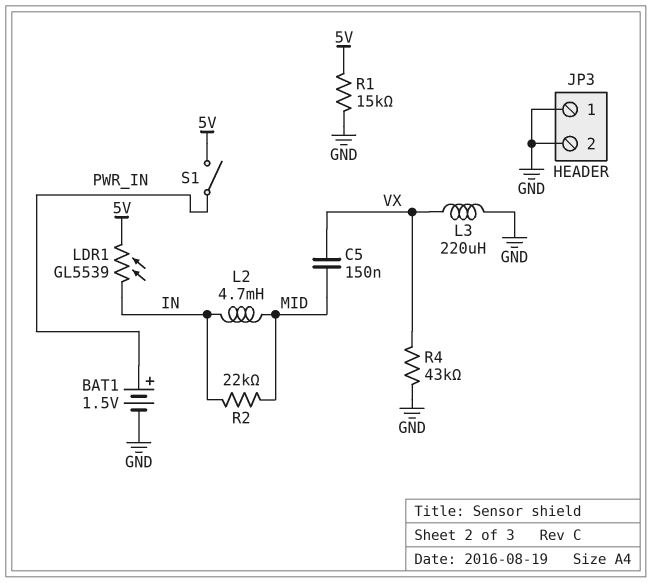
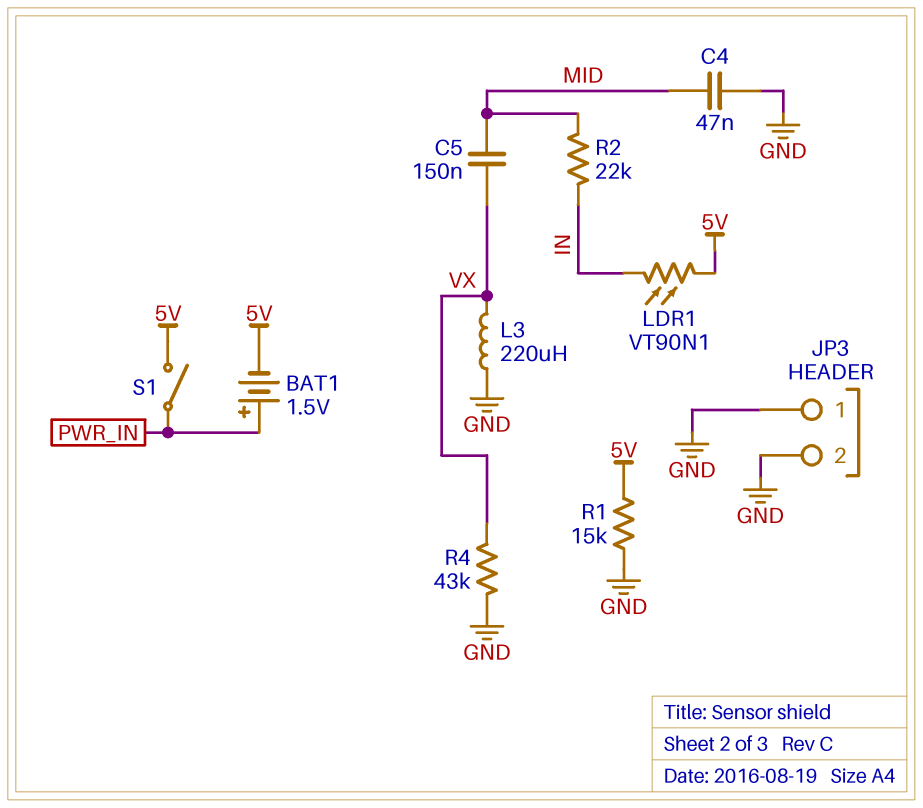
BAT1: 1.5V (plus PWR_IN, minus GND) -> 1.5V (plus PWR_IN, minus 5V)
C4: none -> 47nF (GND, MID)
L2: 4.7mH (IN, MID) -> none
LDR1: GL5539 (5V, IN) -> VT90N1 (5V, IN)

